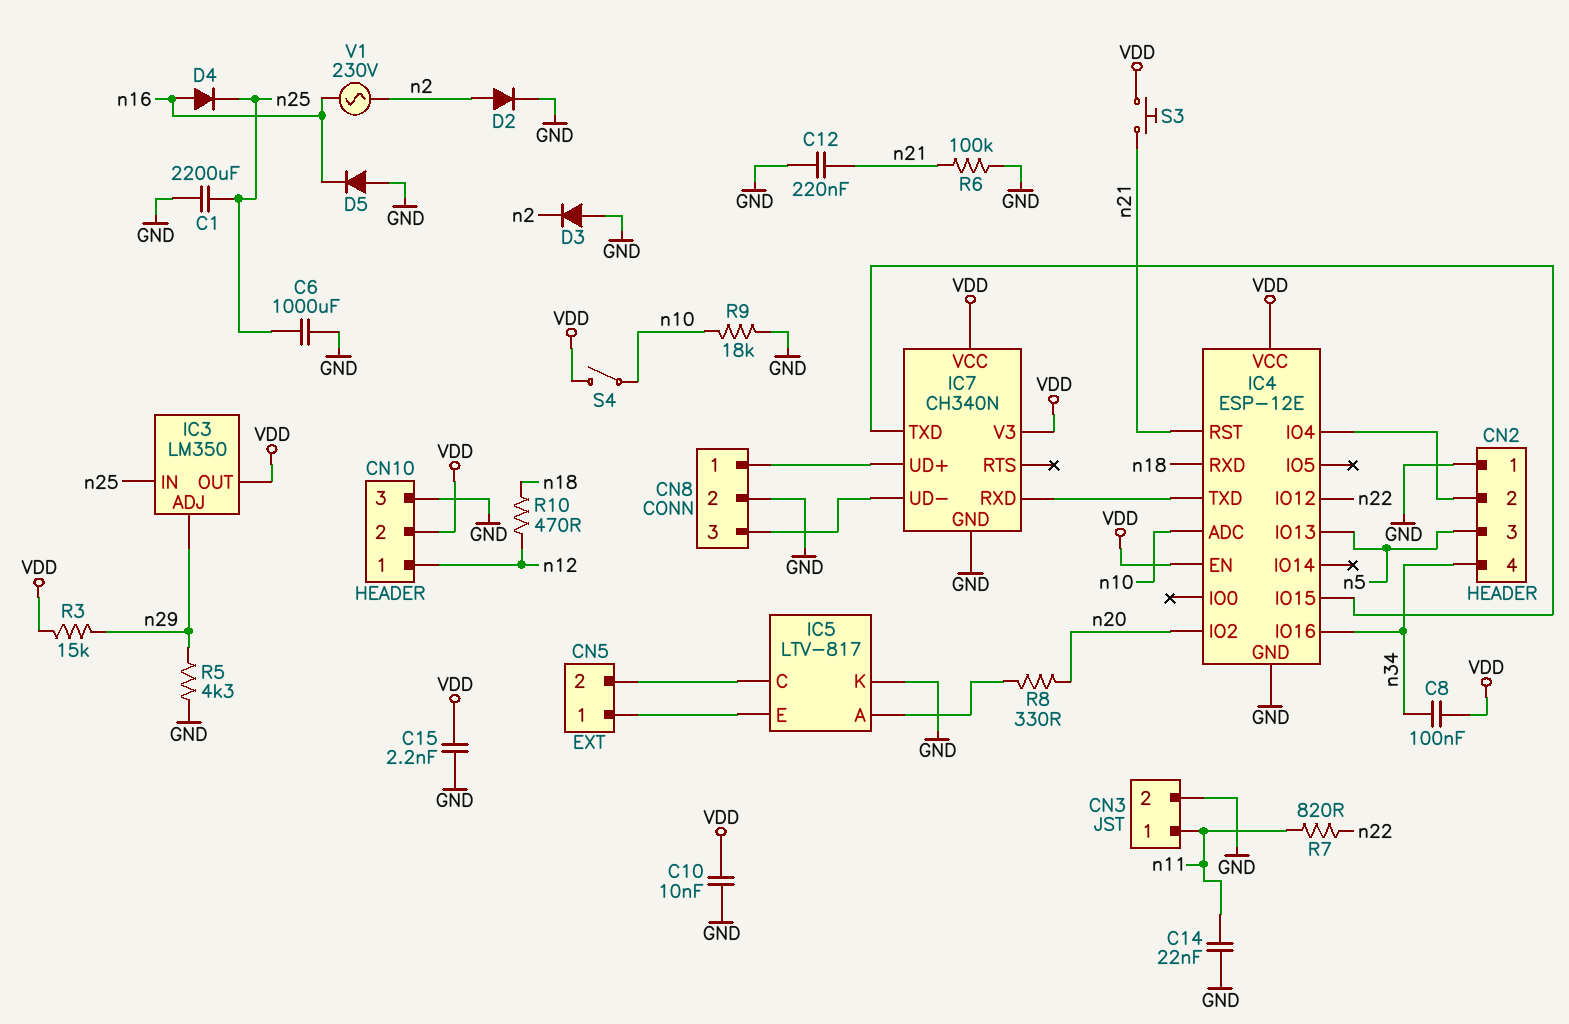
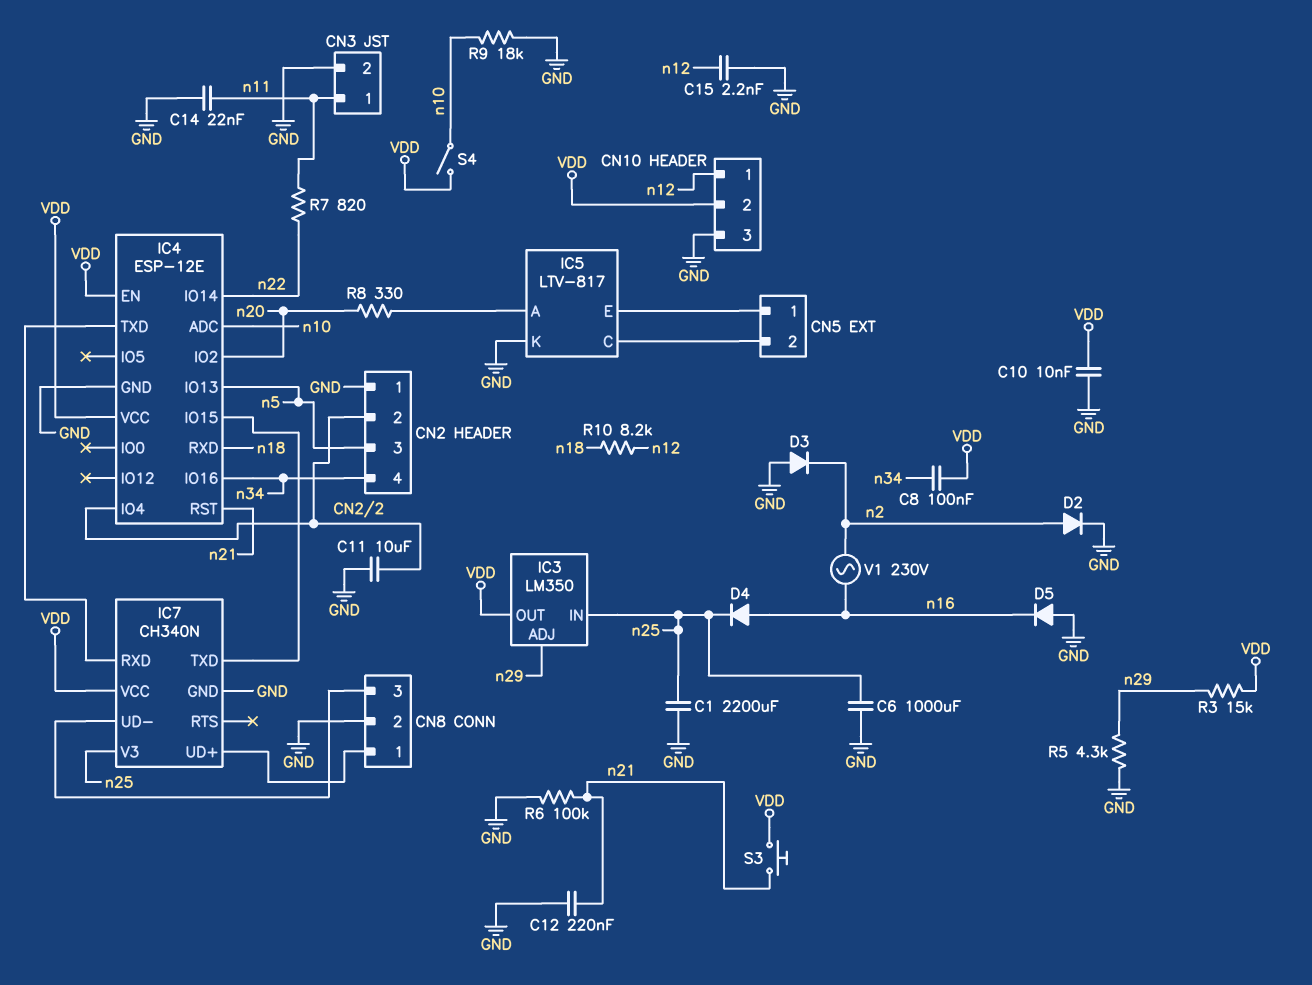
C11: none -> 10uF (CN2/2, GND)
C15: 2.2nF (GND, VDD) -> 2.2nF (GND, n12)
IC4 pin IO12: n22 -> none
IC4 pin IO14: none -> n22
IC7 pin V3: VDD -> n25
R10: 470 (n12, n18) -> 8.2k (n12, n18)

